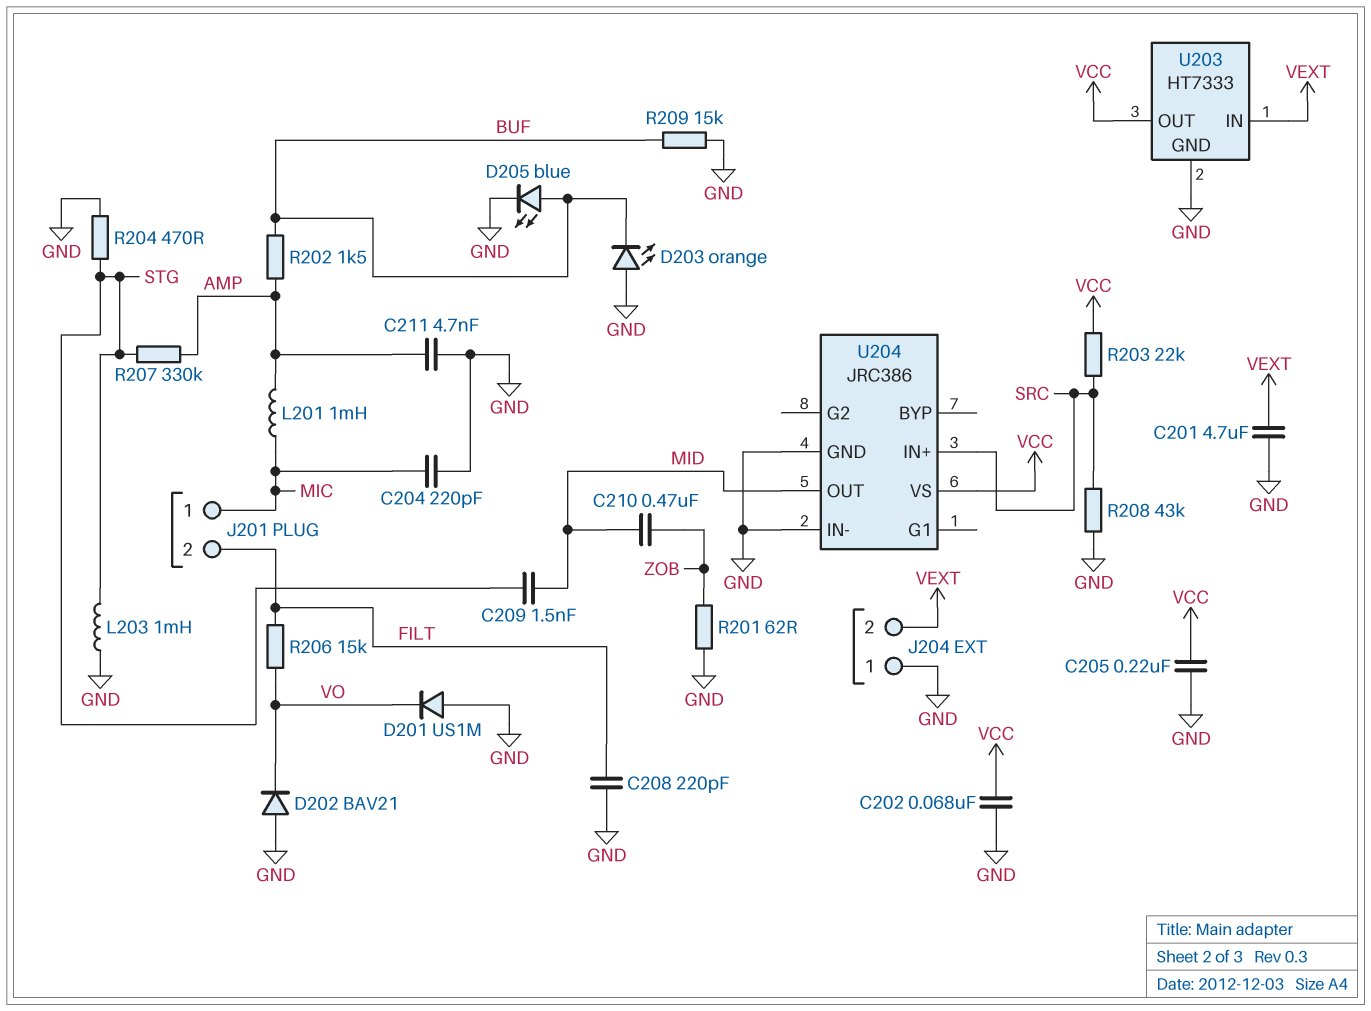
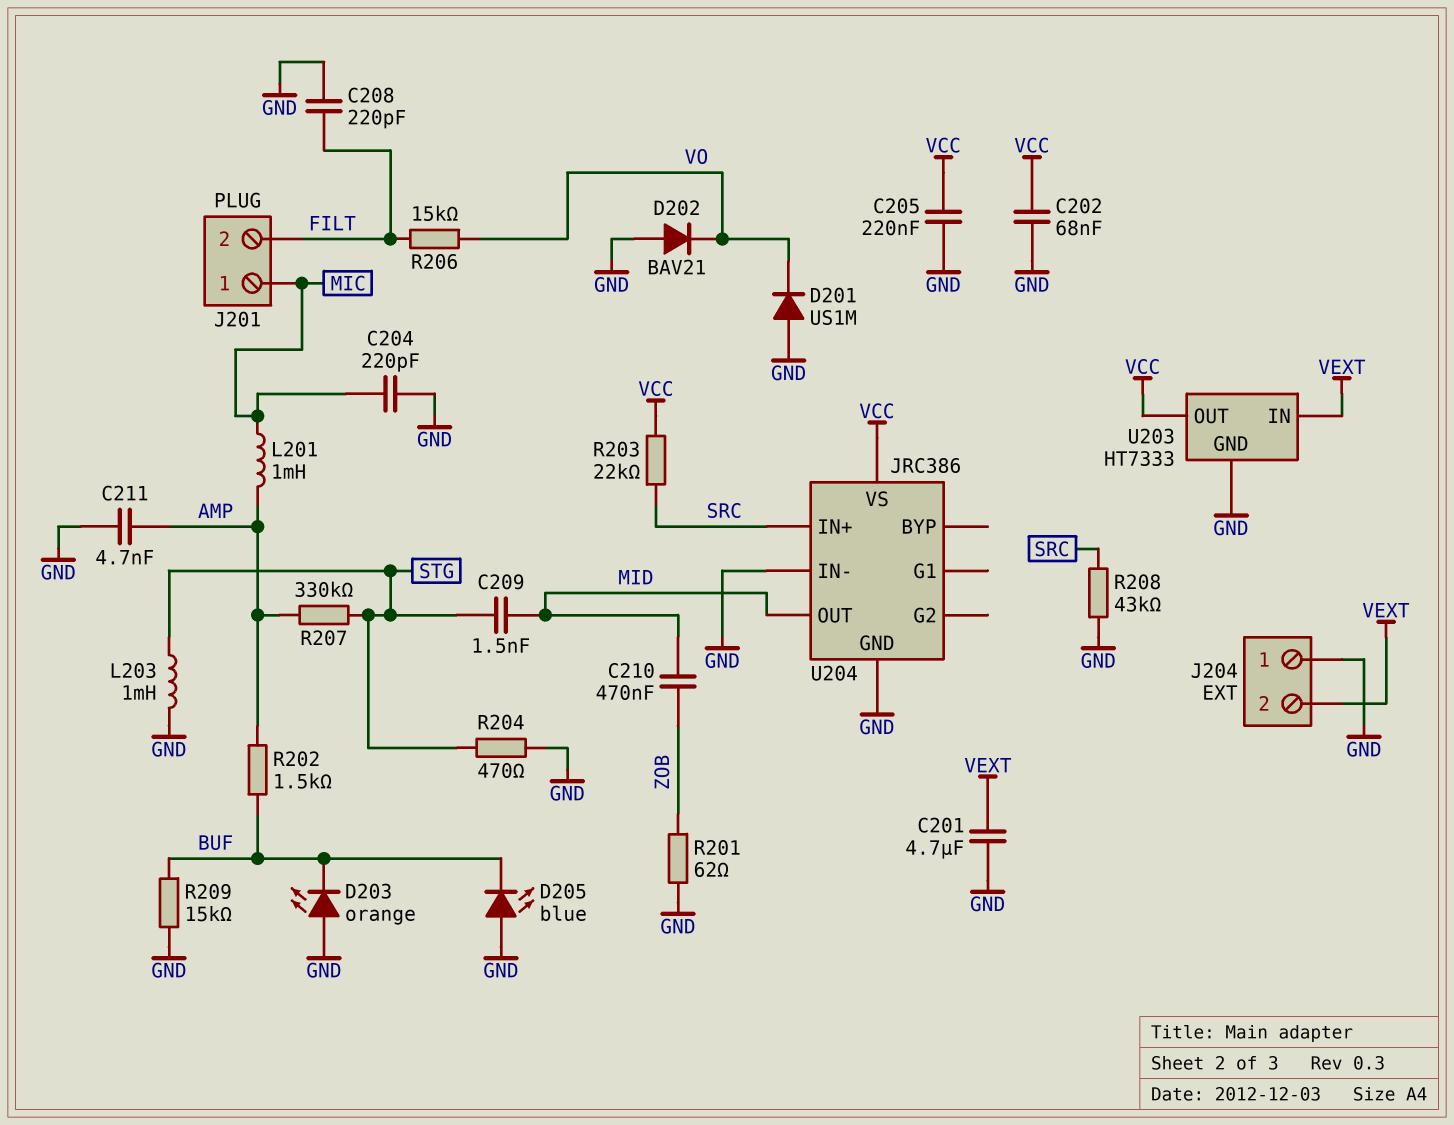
D205: LED blue (A BUF, K GND) -> LED blue (A GND, K BUF)

